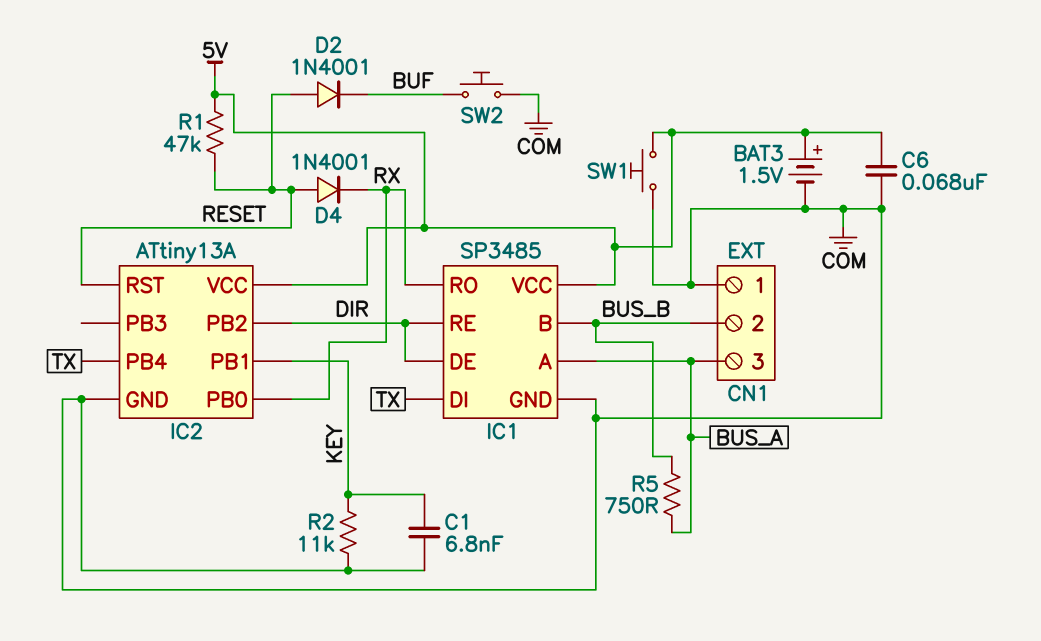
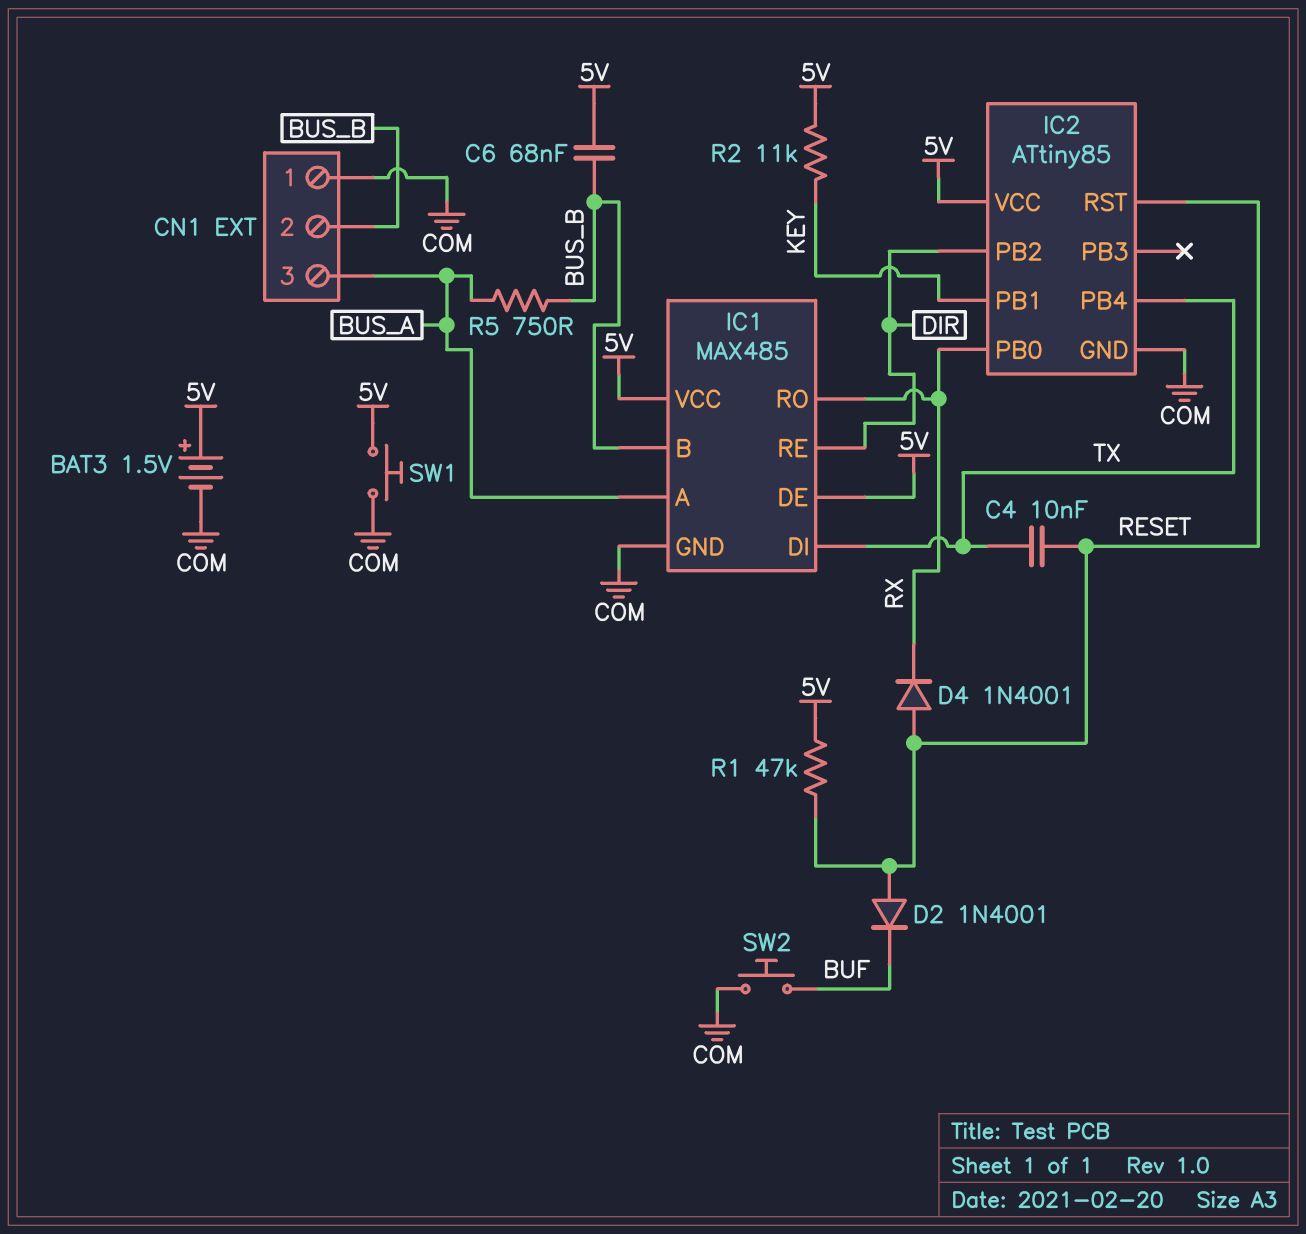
C1: 6.8nF (COM, KEY) -> none
C4: none -> 10nF (RESET, TX)
C6: 68nF (5V, COM) -> 68nF (5V, BUS_B)
IC1: SP3485 -> MAX485
IC1 pin DE: DIR -> 5V
IC2: ATtiny13A -> ATtiny85
R2: 11k (COM, KEY) -> 11k (5V, KEY)

